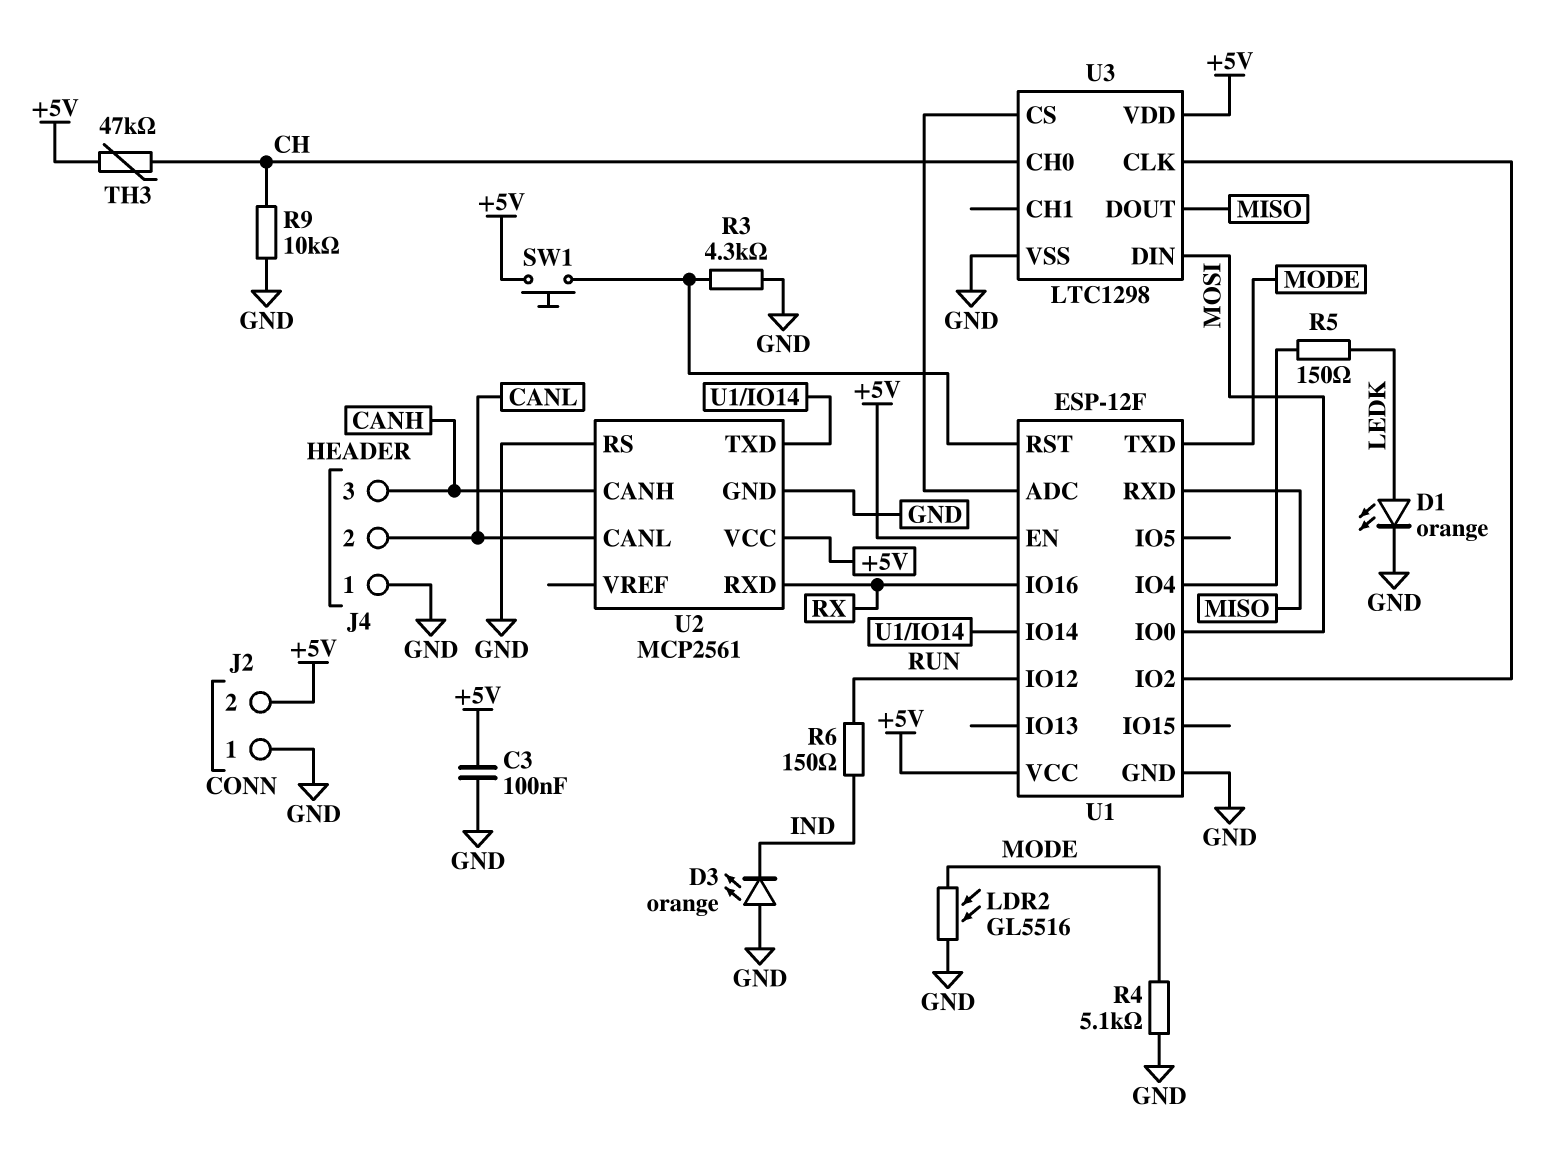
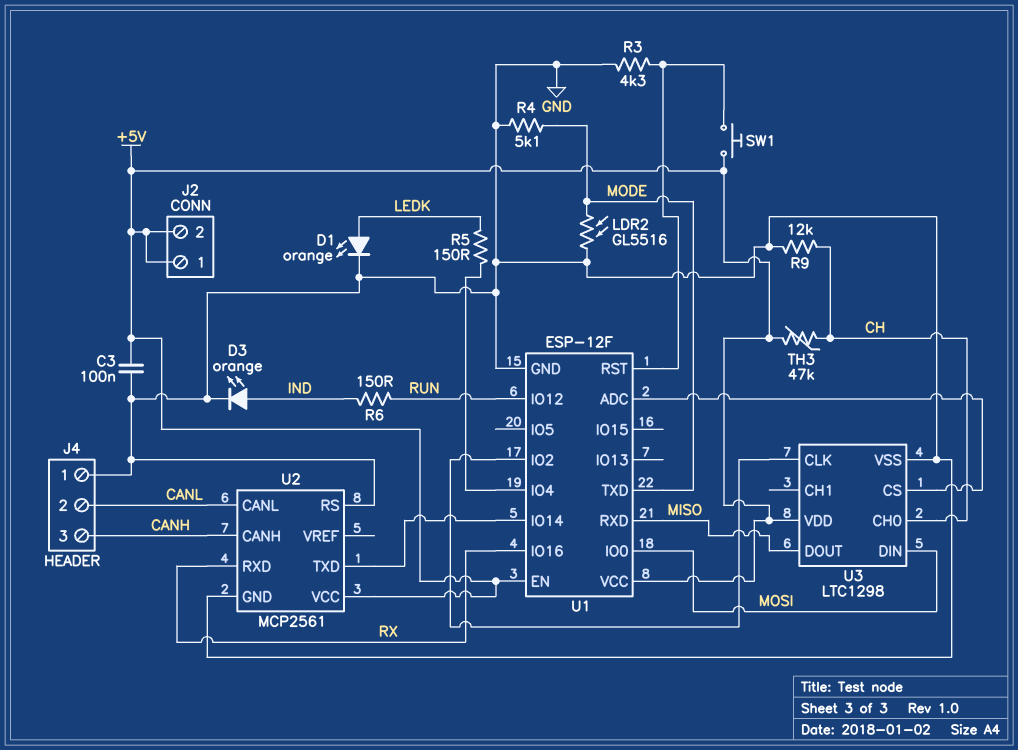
D3: LED orange (A GND, K IND) -> LED orange (A IND, K GND)
J2 pin 1: GND -> +5V
R9: 10k (CH, GND) -> 12k (CH, GND)

